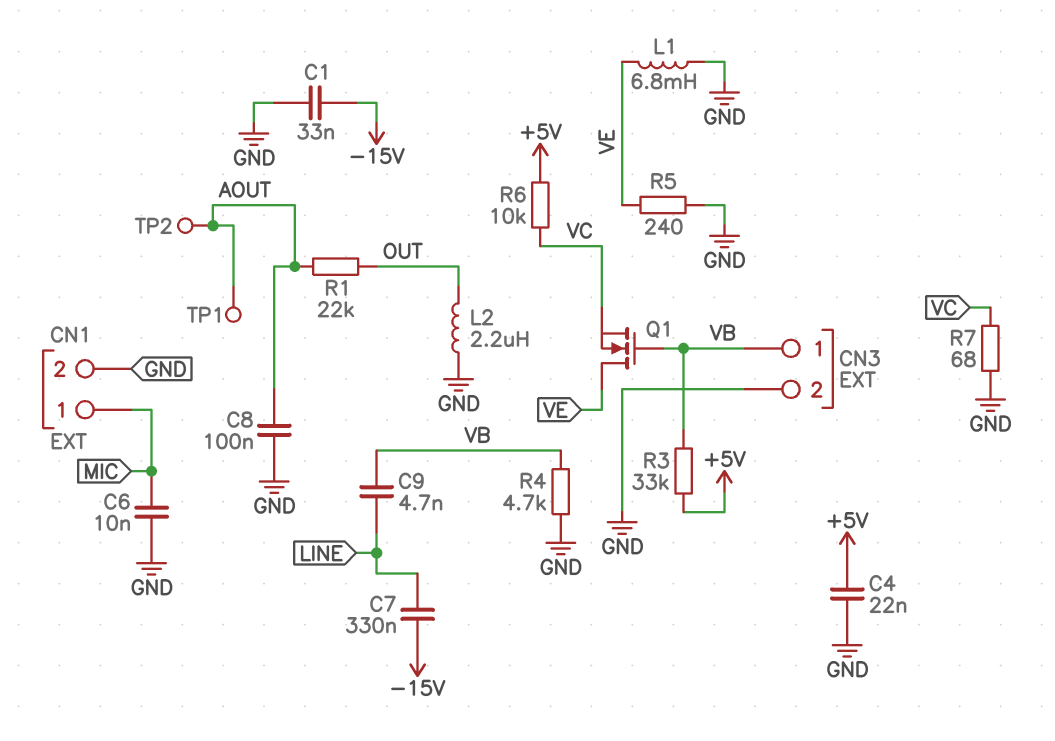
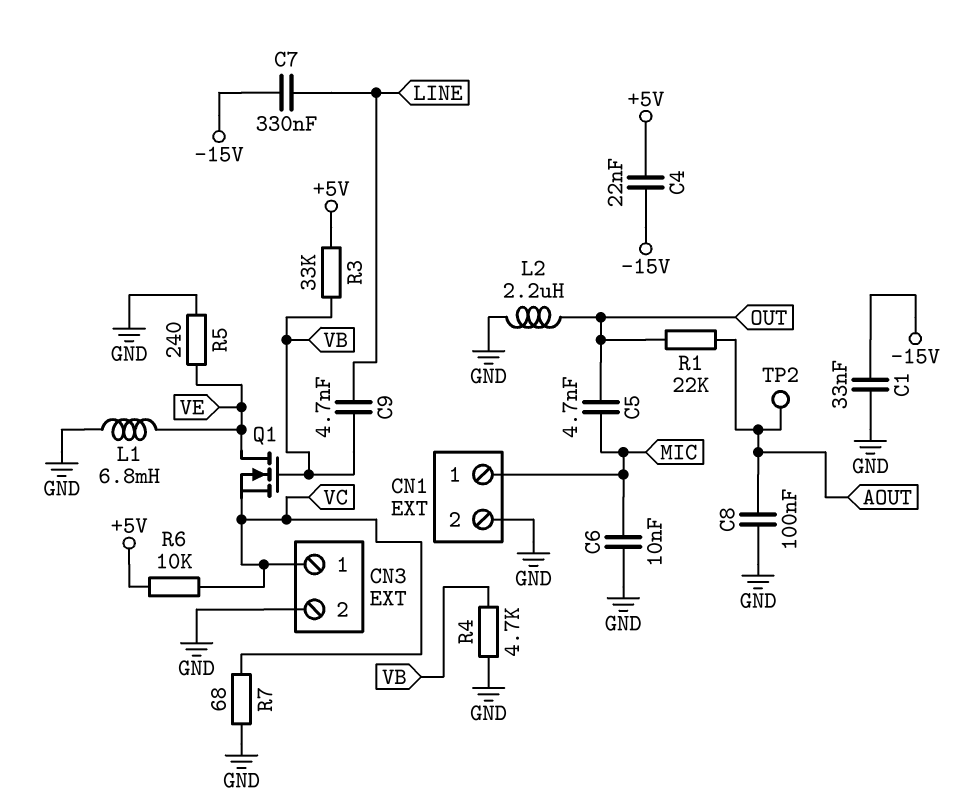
C4: 22nF (+5V, GND) -> 22nF (+5V, -15V)
C5: none -> 4.7nF (MIC, OUT)
CN3 pin 1: VB -> VC
TP1: test point (AOUT) -> none

